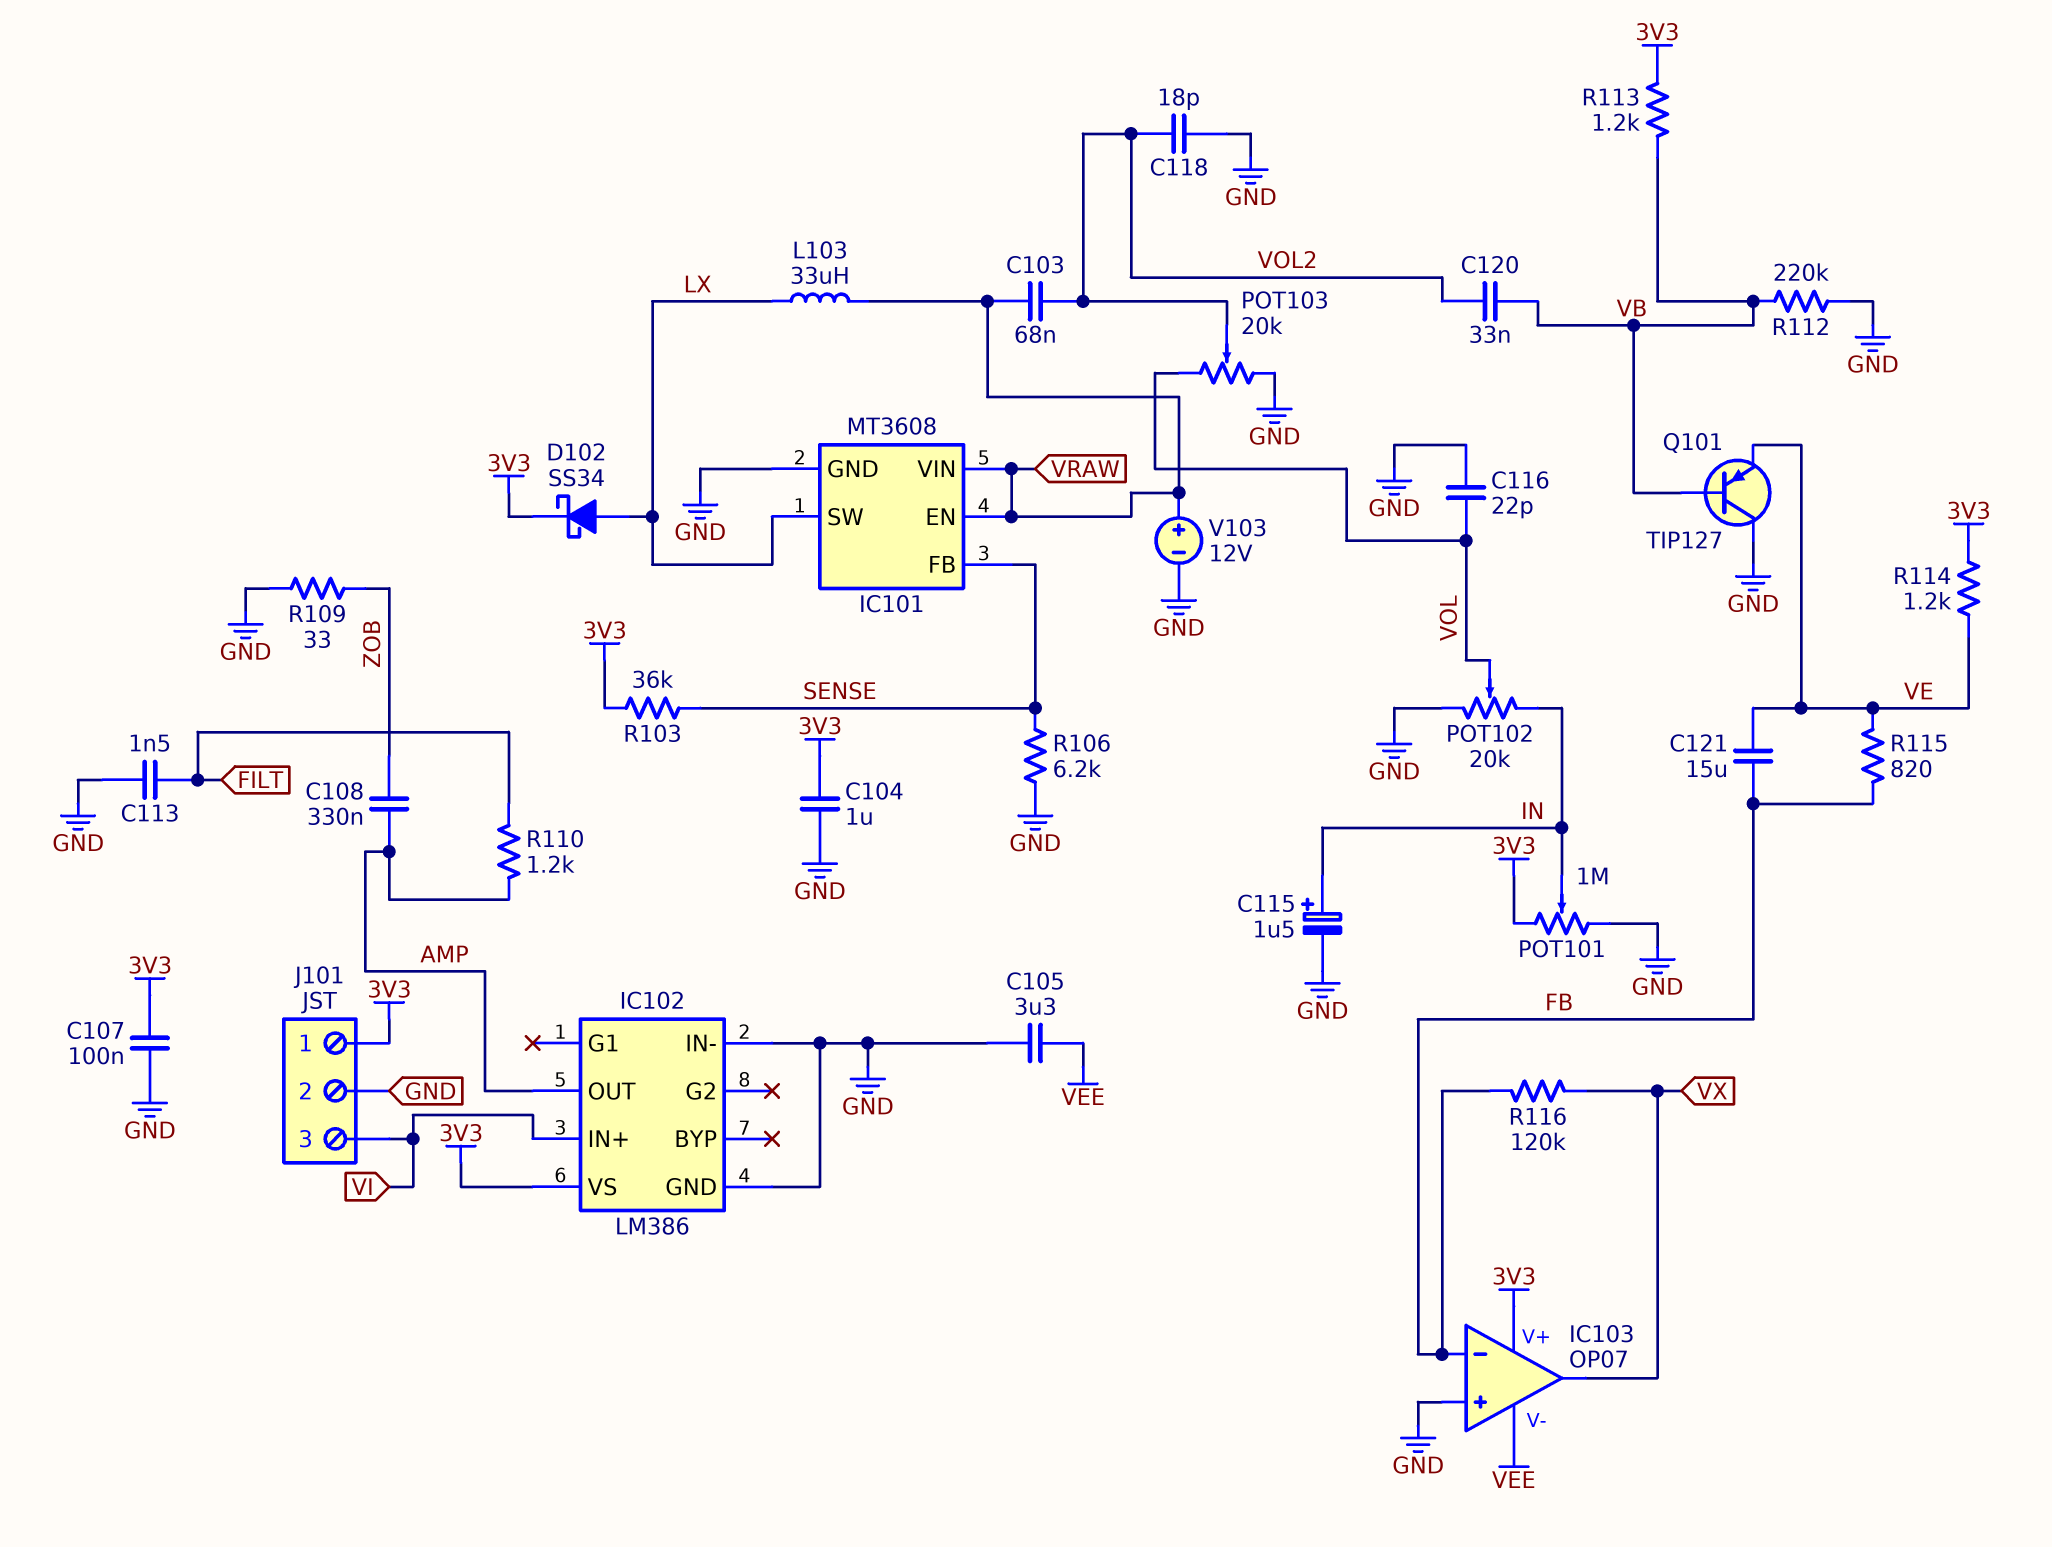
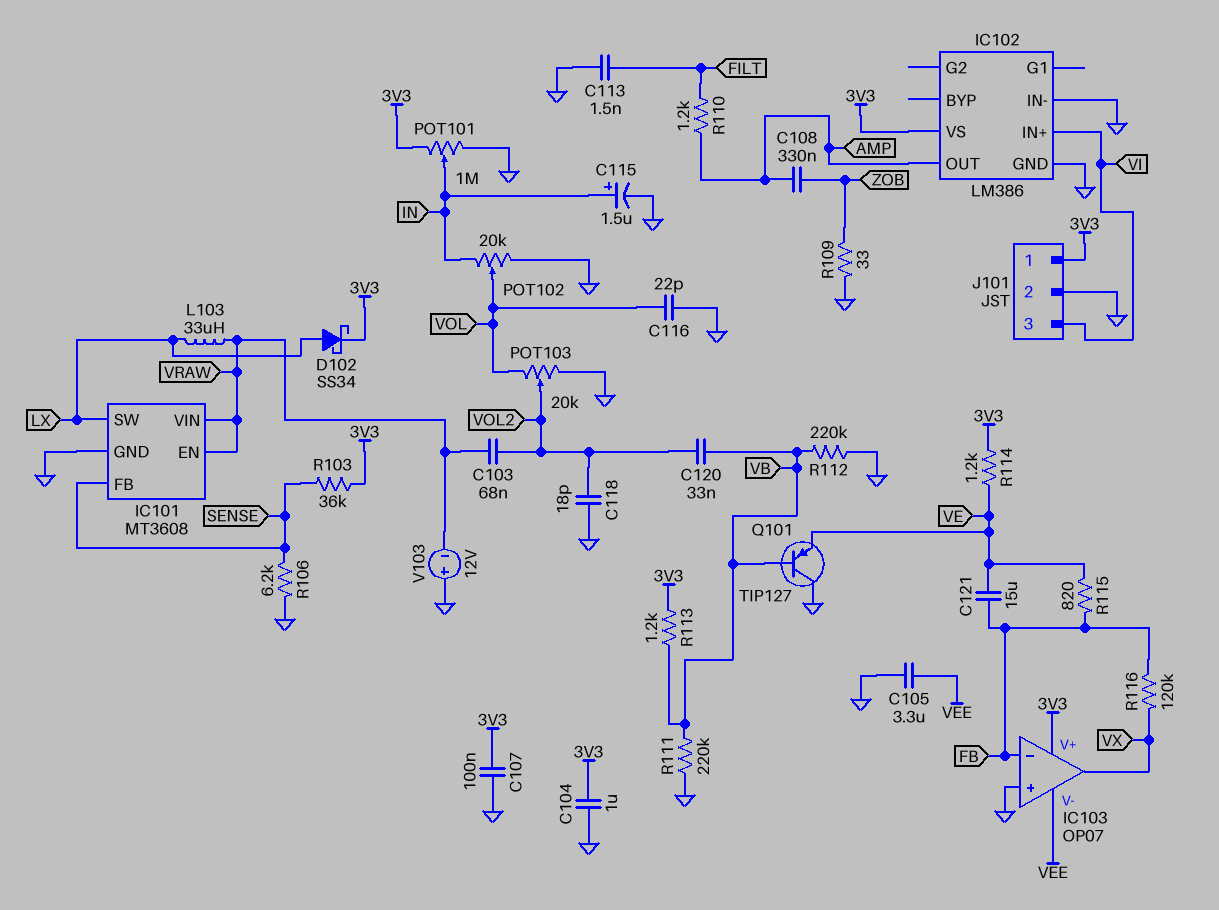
R111: none -> 220k (GND, VB)
V103: 12V (plus VRAW, minus GND) -> 12V (plus GND, minus VRAW)

